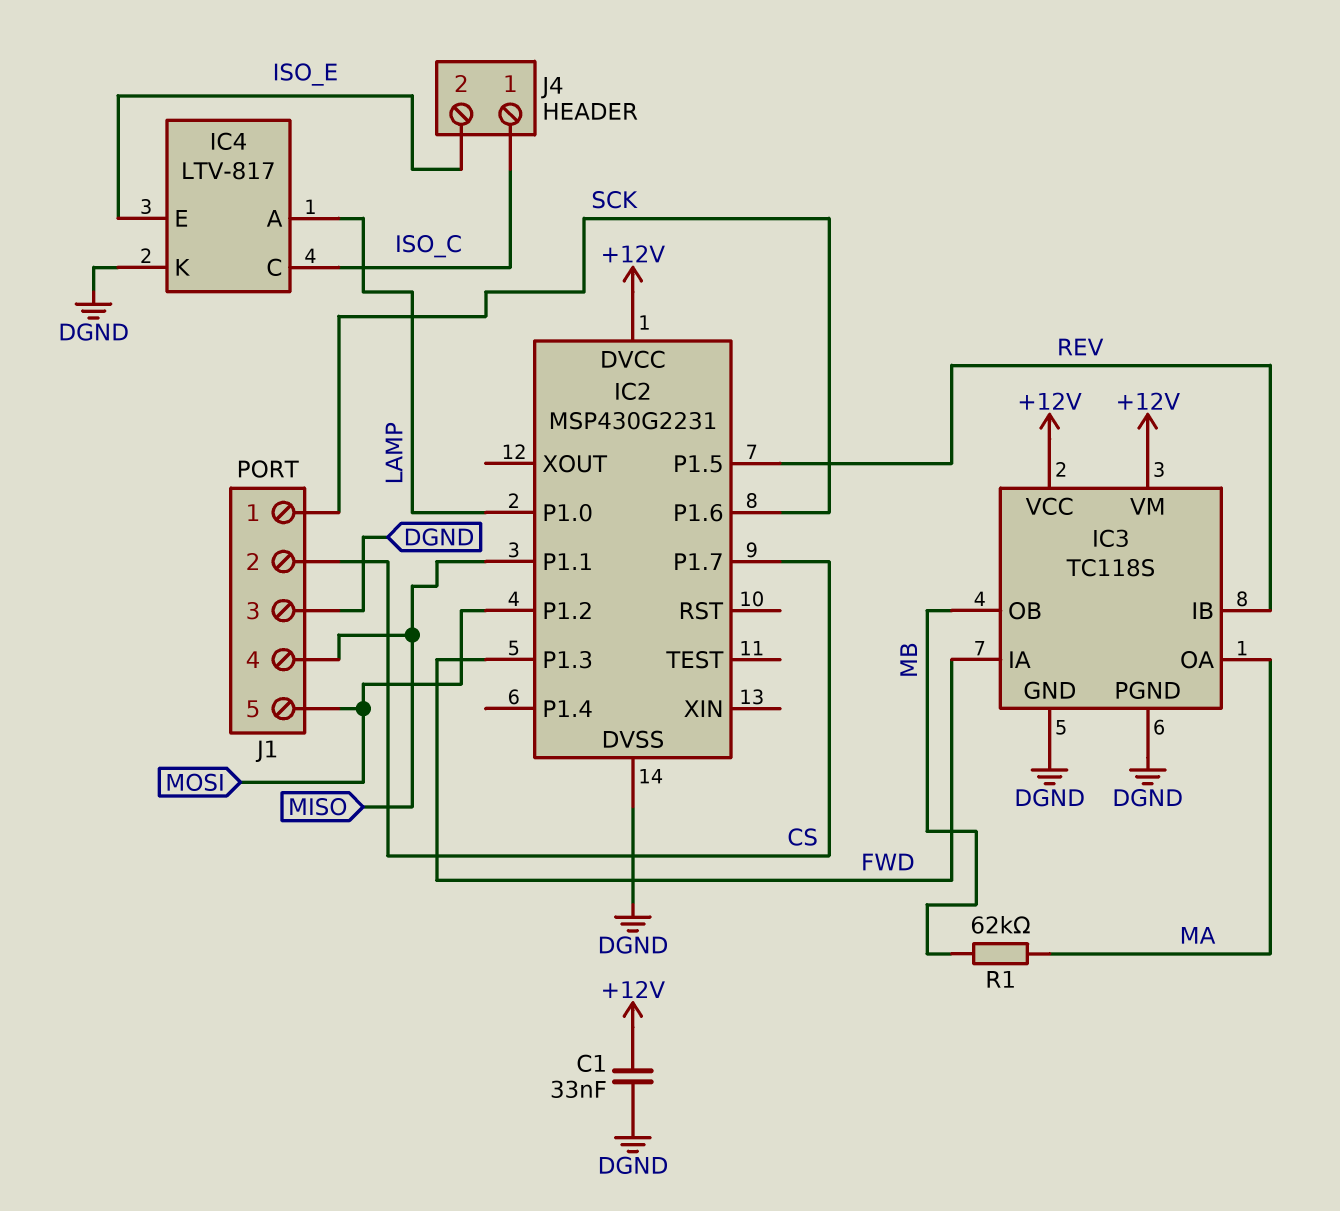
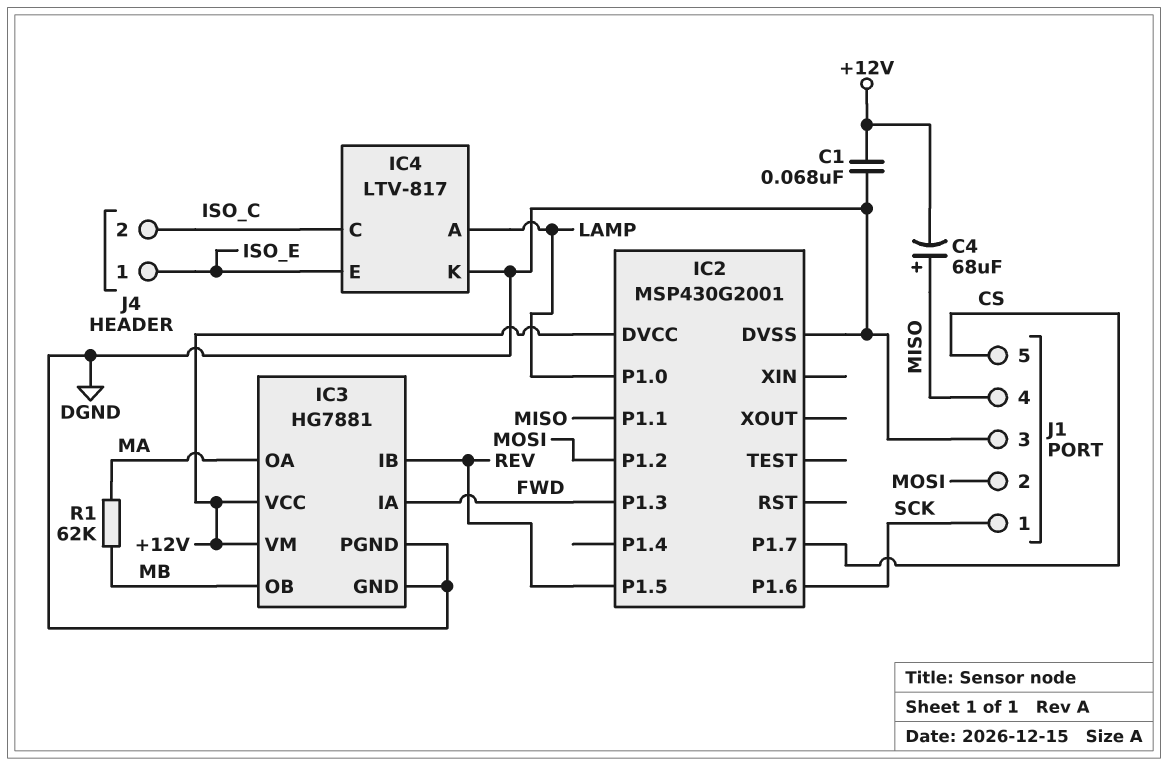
C1: 33nF (+12V, DGND) -> 68nF (+12V, DGND)
C4: none -> 68uF (plus MISO, minus +12V)
IC2: MSP430G2231 -> MSP430G2001
IC3: TC118S -> HG7881
J1 pin 2: CS -> MOSI
J1 pin 5: MOSI -> CS
J4 pin 1: ISO_C -> ISO_E
J4 pin 2: ISO_E -> ISO_C

